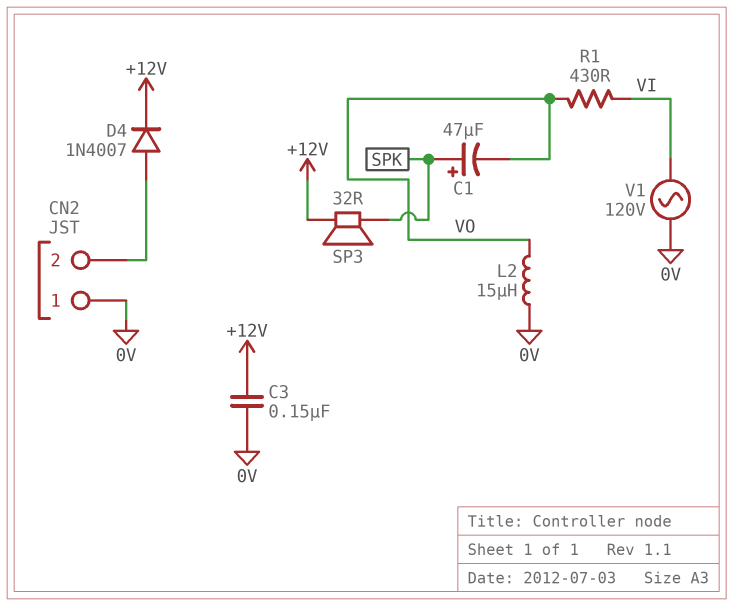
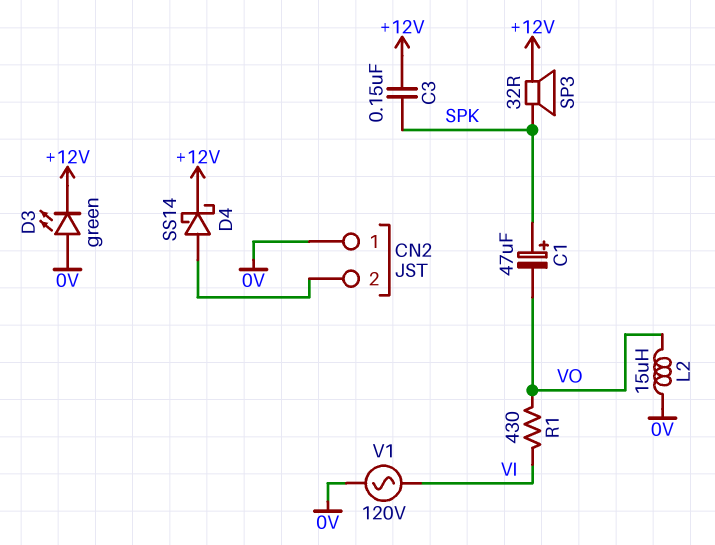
C3: 150nF (+12V, 0V) -> 150nF (+12V, SPK)
D3: none -> LED green (A 0V, K +12V)
D4: diode 1N4007 (A CN2/2, K +12V) -> schottky SS14 (A CN2/2, K +12V)

